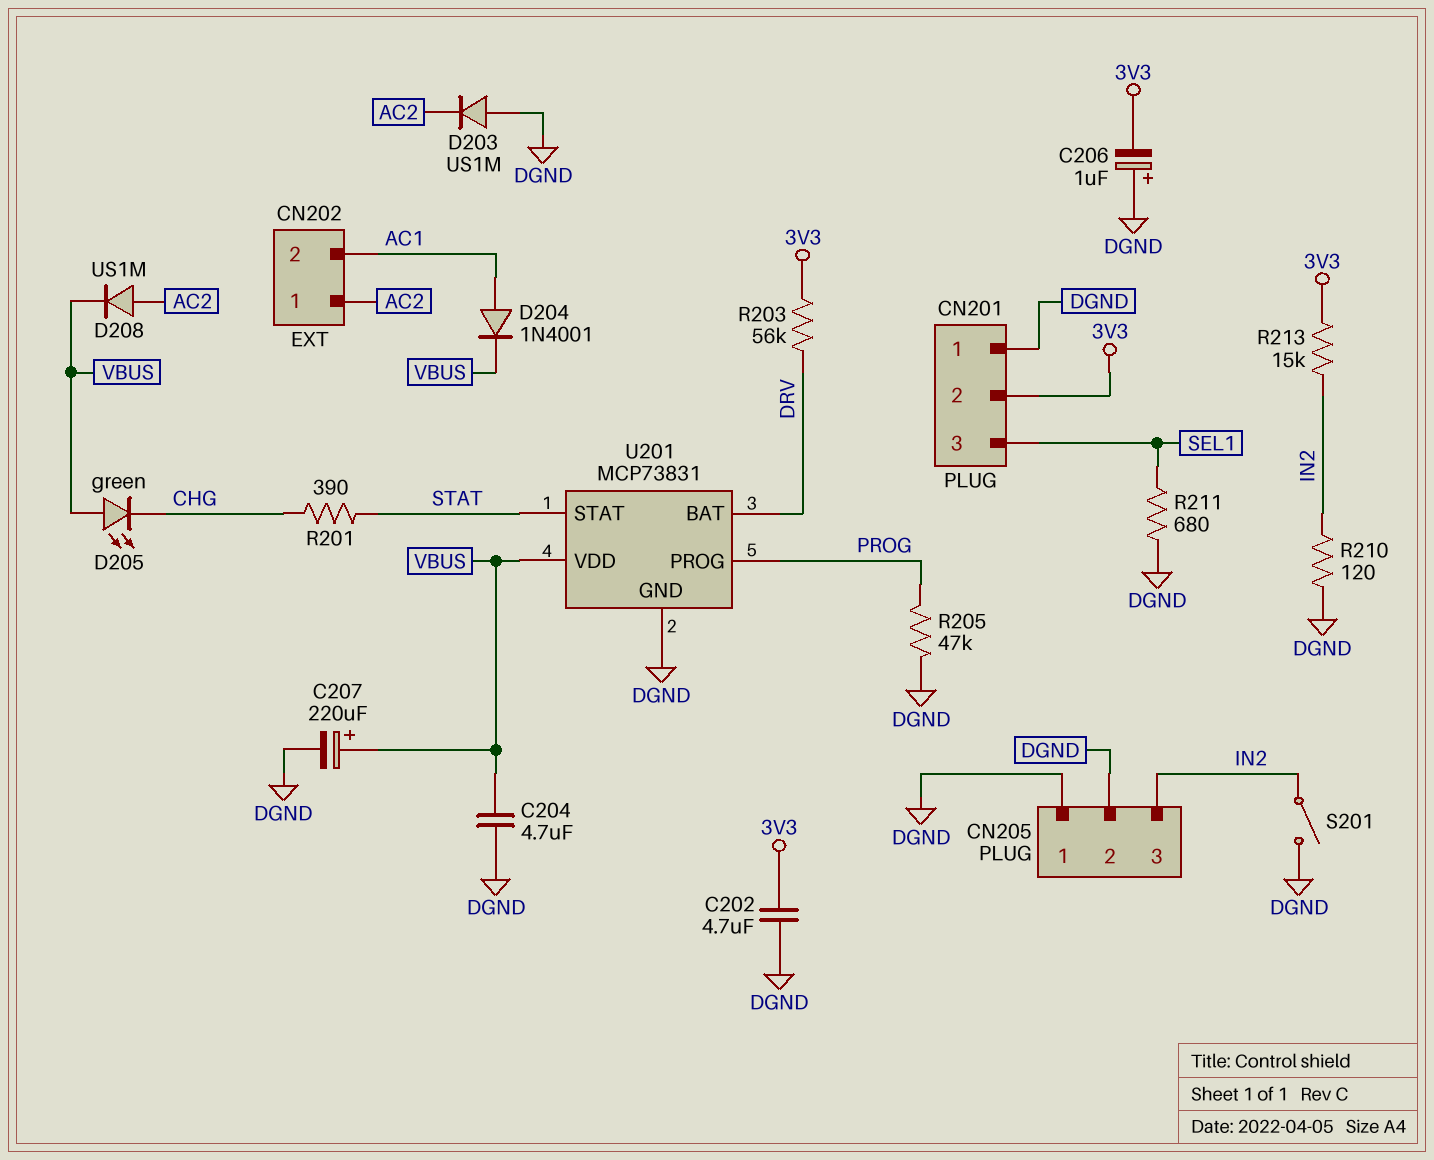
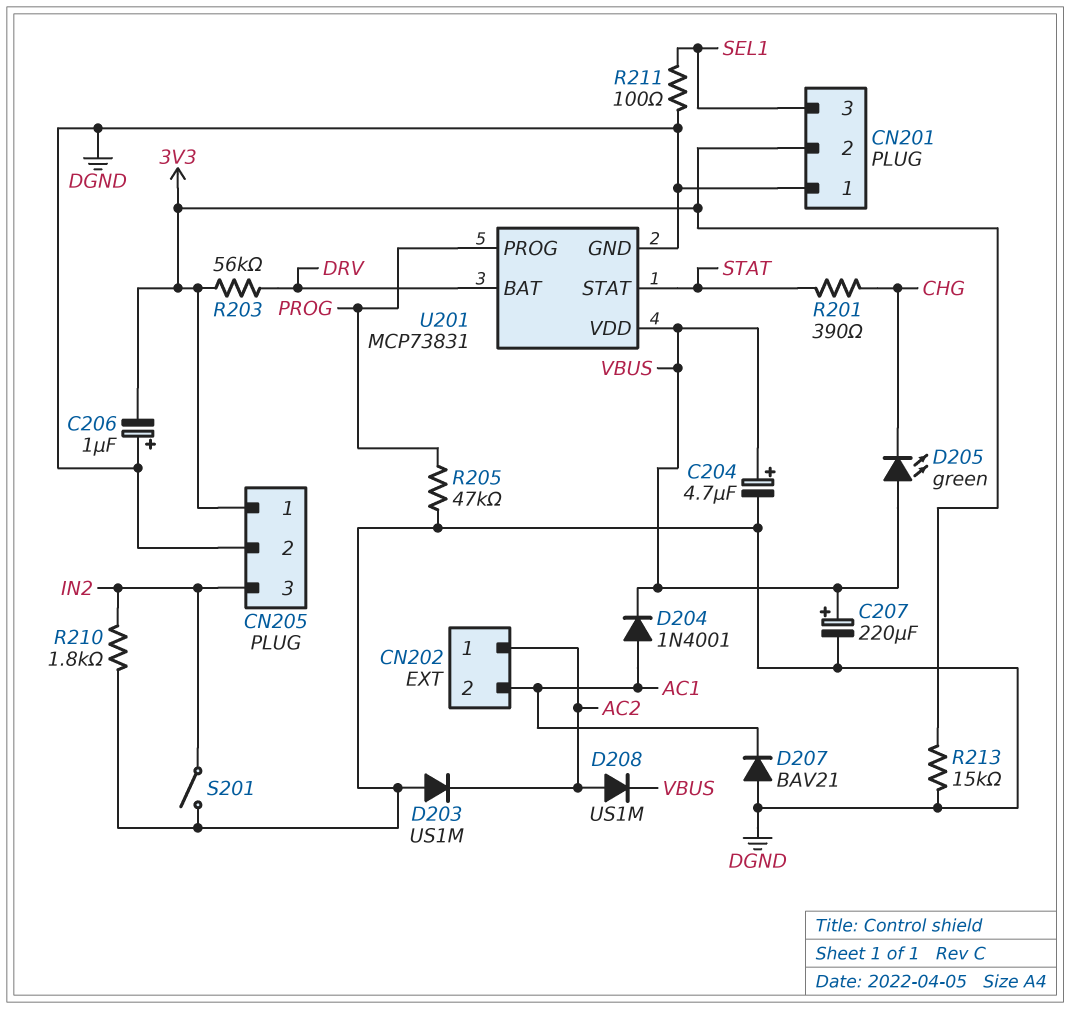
C202: 4.7uF (3V3, DGND) -> none
C204: 4.7uF (DGND, VBUS) -> 4.7uF (plus VBUS, minus DGND)
CN205 pin 1: DGND -> 3V3
D207: none -> diode BAV21 (A DGND, K AC1)
R210: 120 (DGND, IN2) -> 1.8k (DGND, IN2)
R211: 680 (DGND, SEL1) -> 100 (DGND, SEL1)
R213: 15k (3V3, IN2) -> 15k (3V3, DGND)

